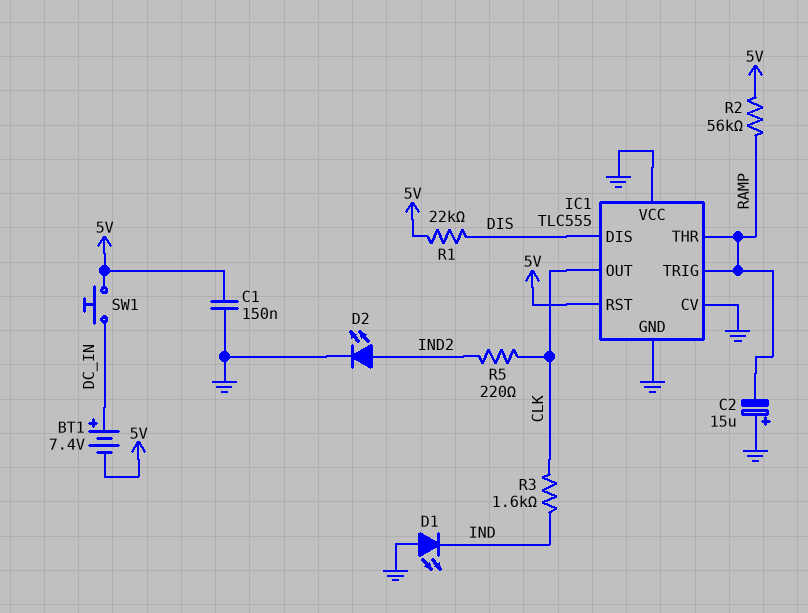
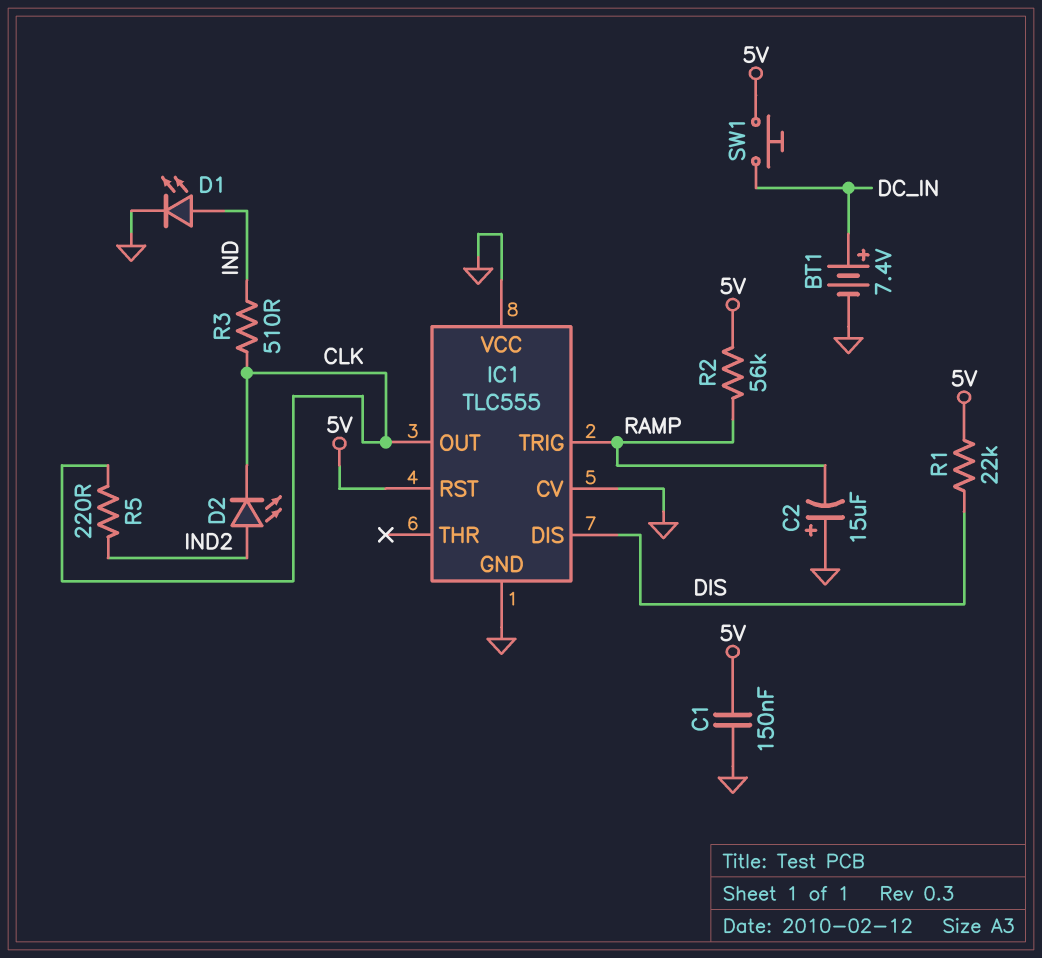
BT1: 7.4V (plus DC_IN, minus 5V) -> 7.4V (plus DC_IN, minus GND)
D1: LED (A GND, K IND) -> LED (A IND, K GND)
D2: LED (A IND2, K GND) -> LED (A IND2, K CLK)
IC1 pin THR: RAMP -> none
R3: 1.6k (CLK, IND) -> 510 (CLK, IND)

